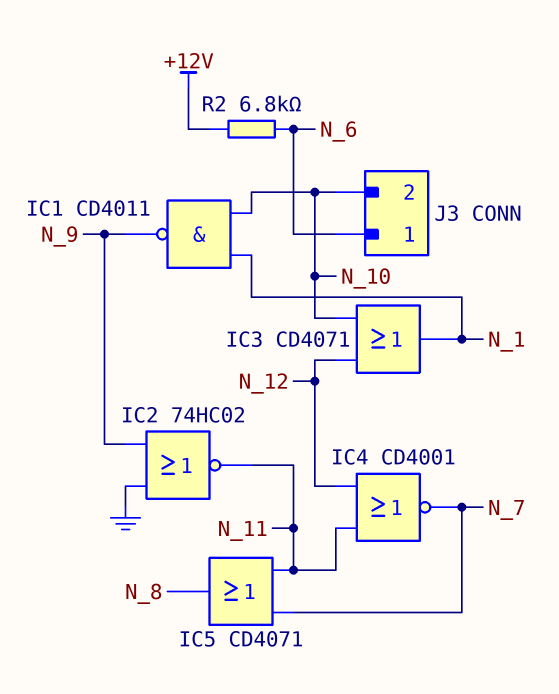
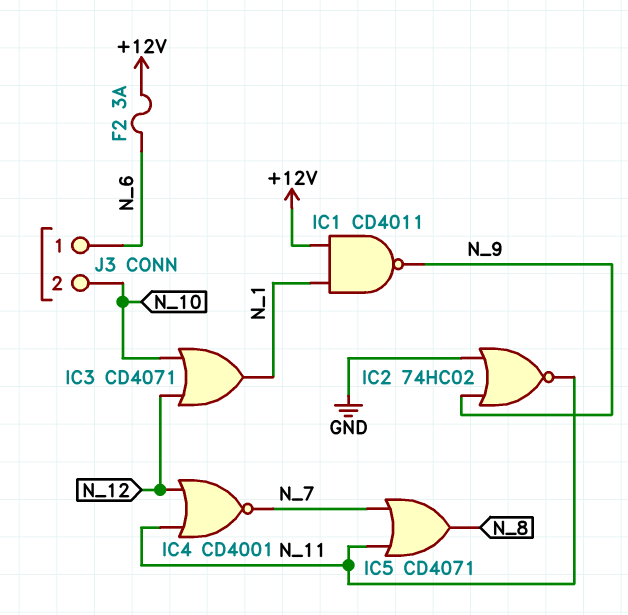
F2: none -> 3A (+12V, N_6)
IC1: NAND CD4011 (in N_1, in N_10, out N_9) -> NAND CD4011 (in +12V, in N_1, out N_9)
R2: 6.8k (+12V, N_6) -> none

